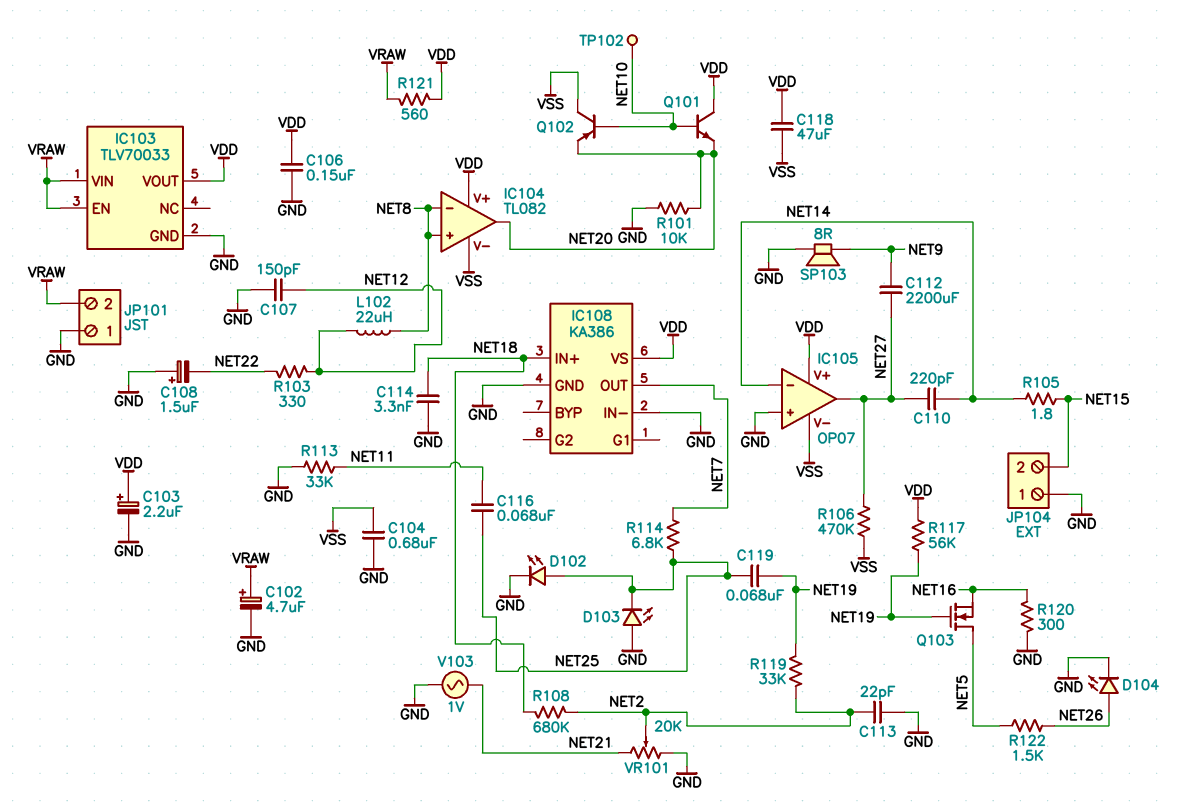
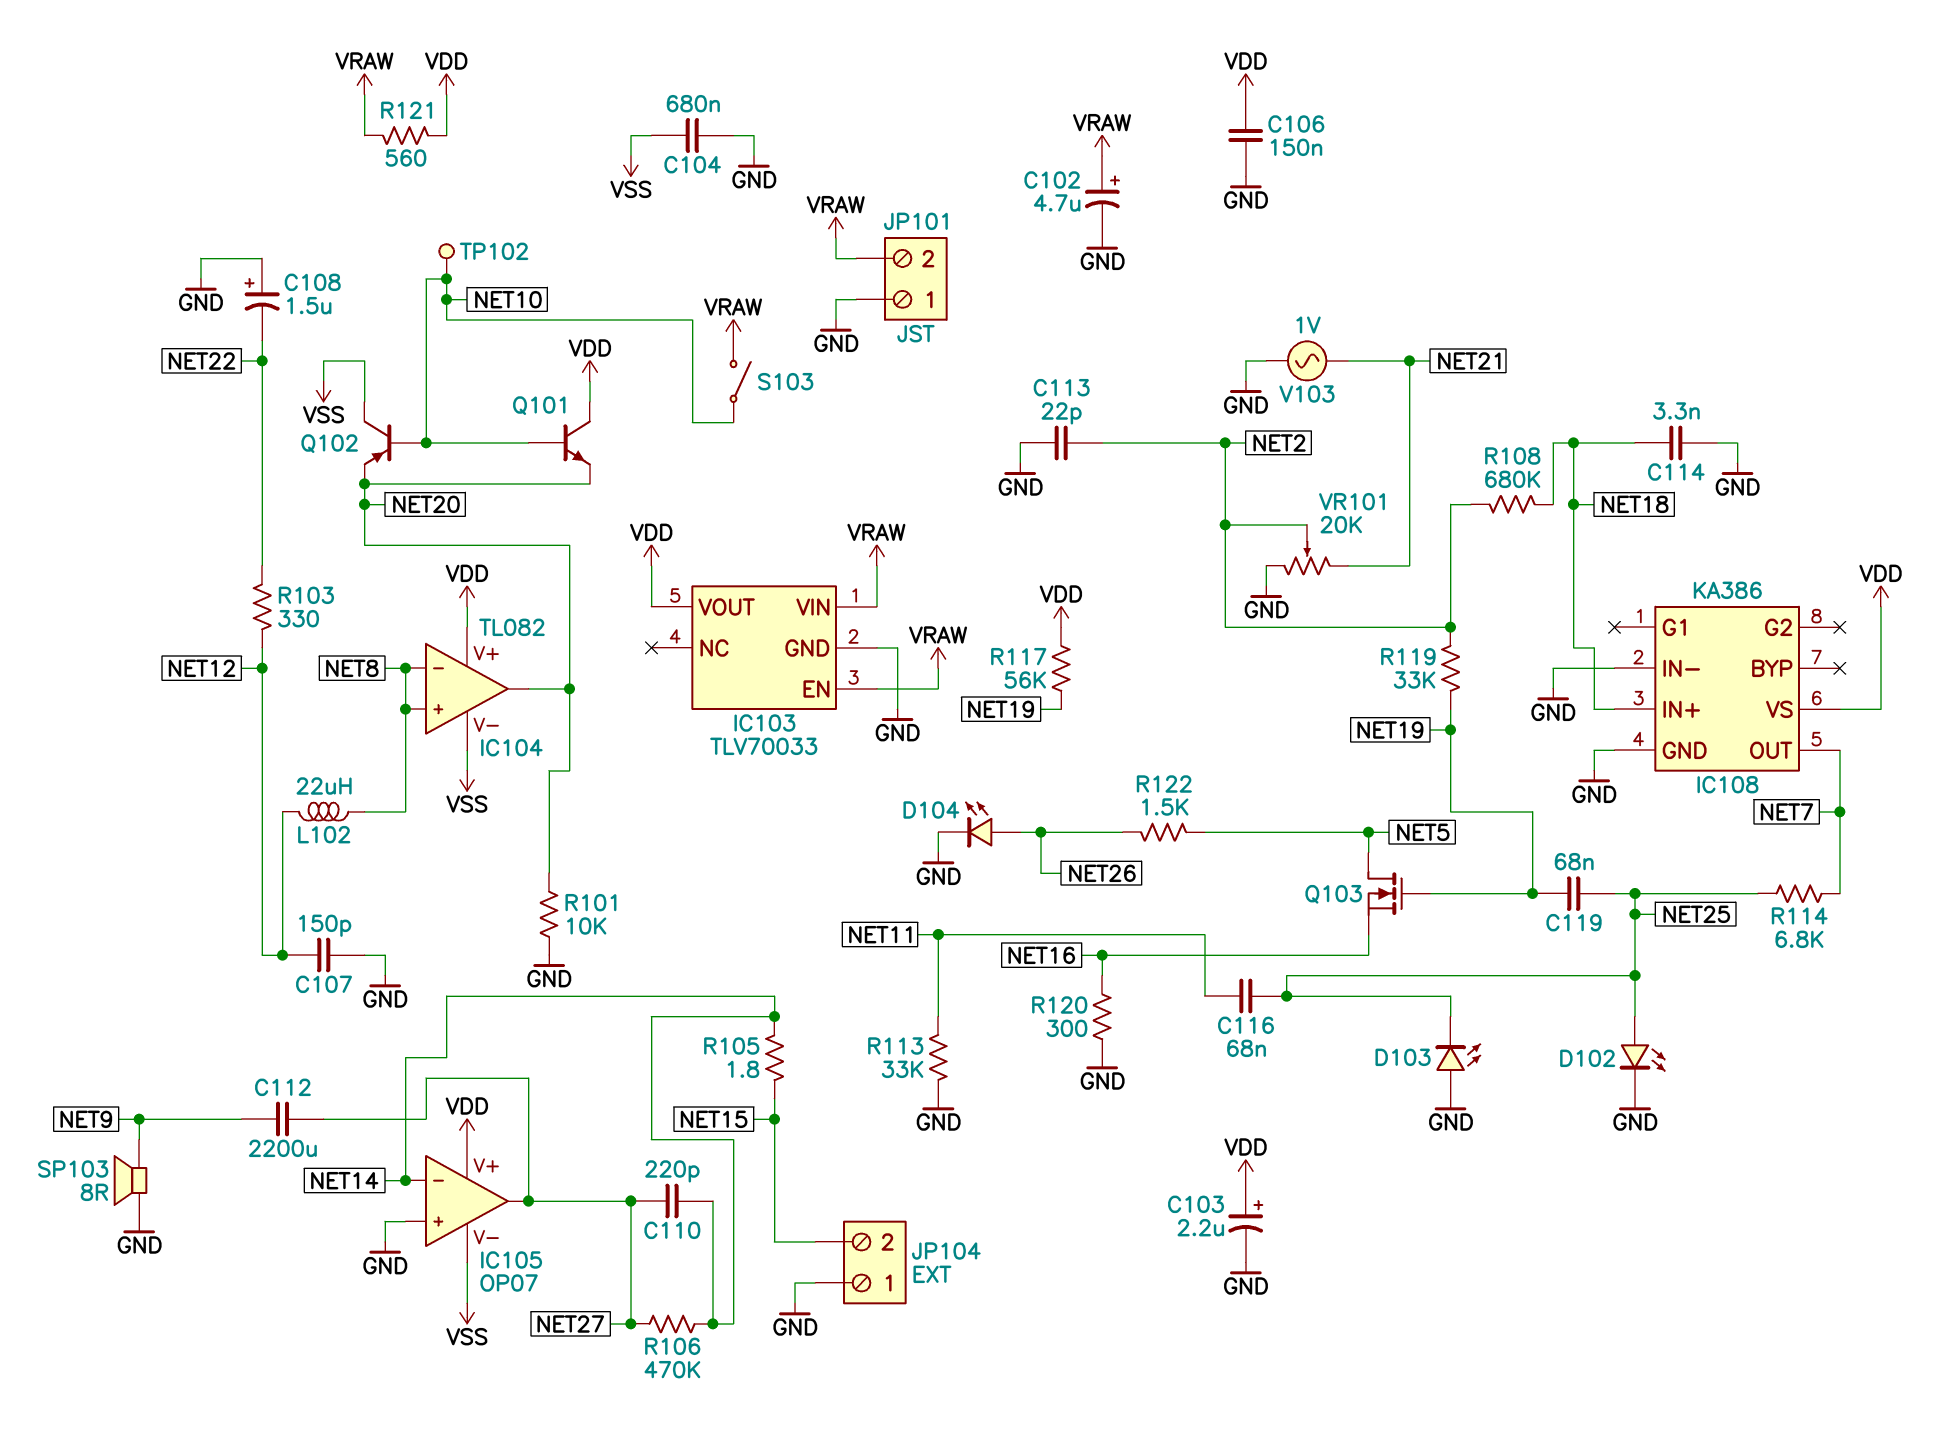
C118: 47uF (VDD, VSS) -> none
R106: 470k (NET27, VSS) -> 470k (NET14, NET27)
S103: none -> switch (NET10, VRAW)

